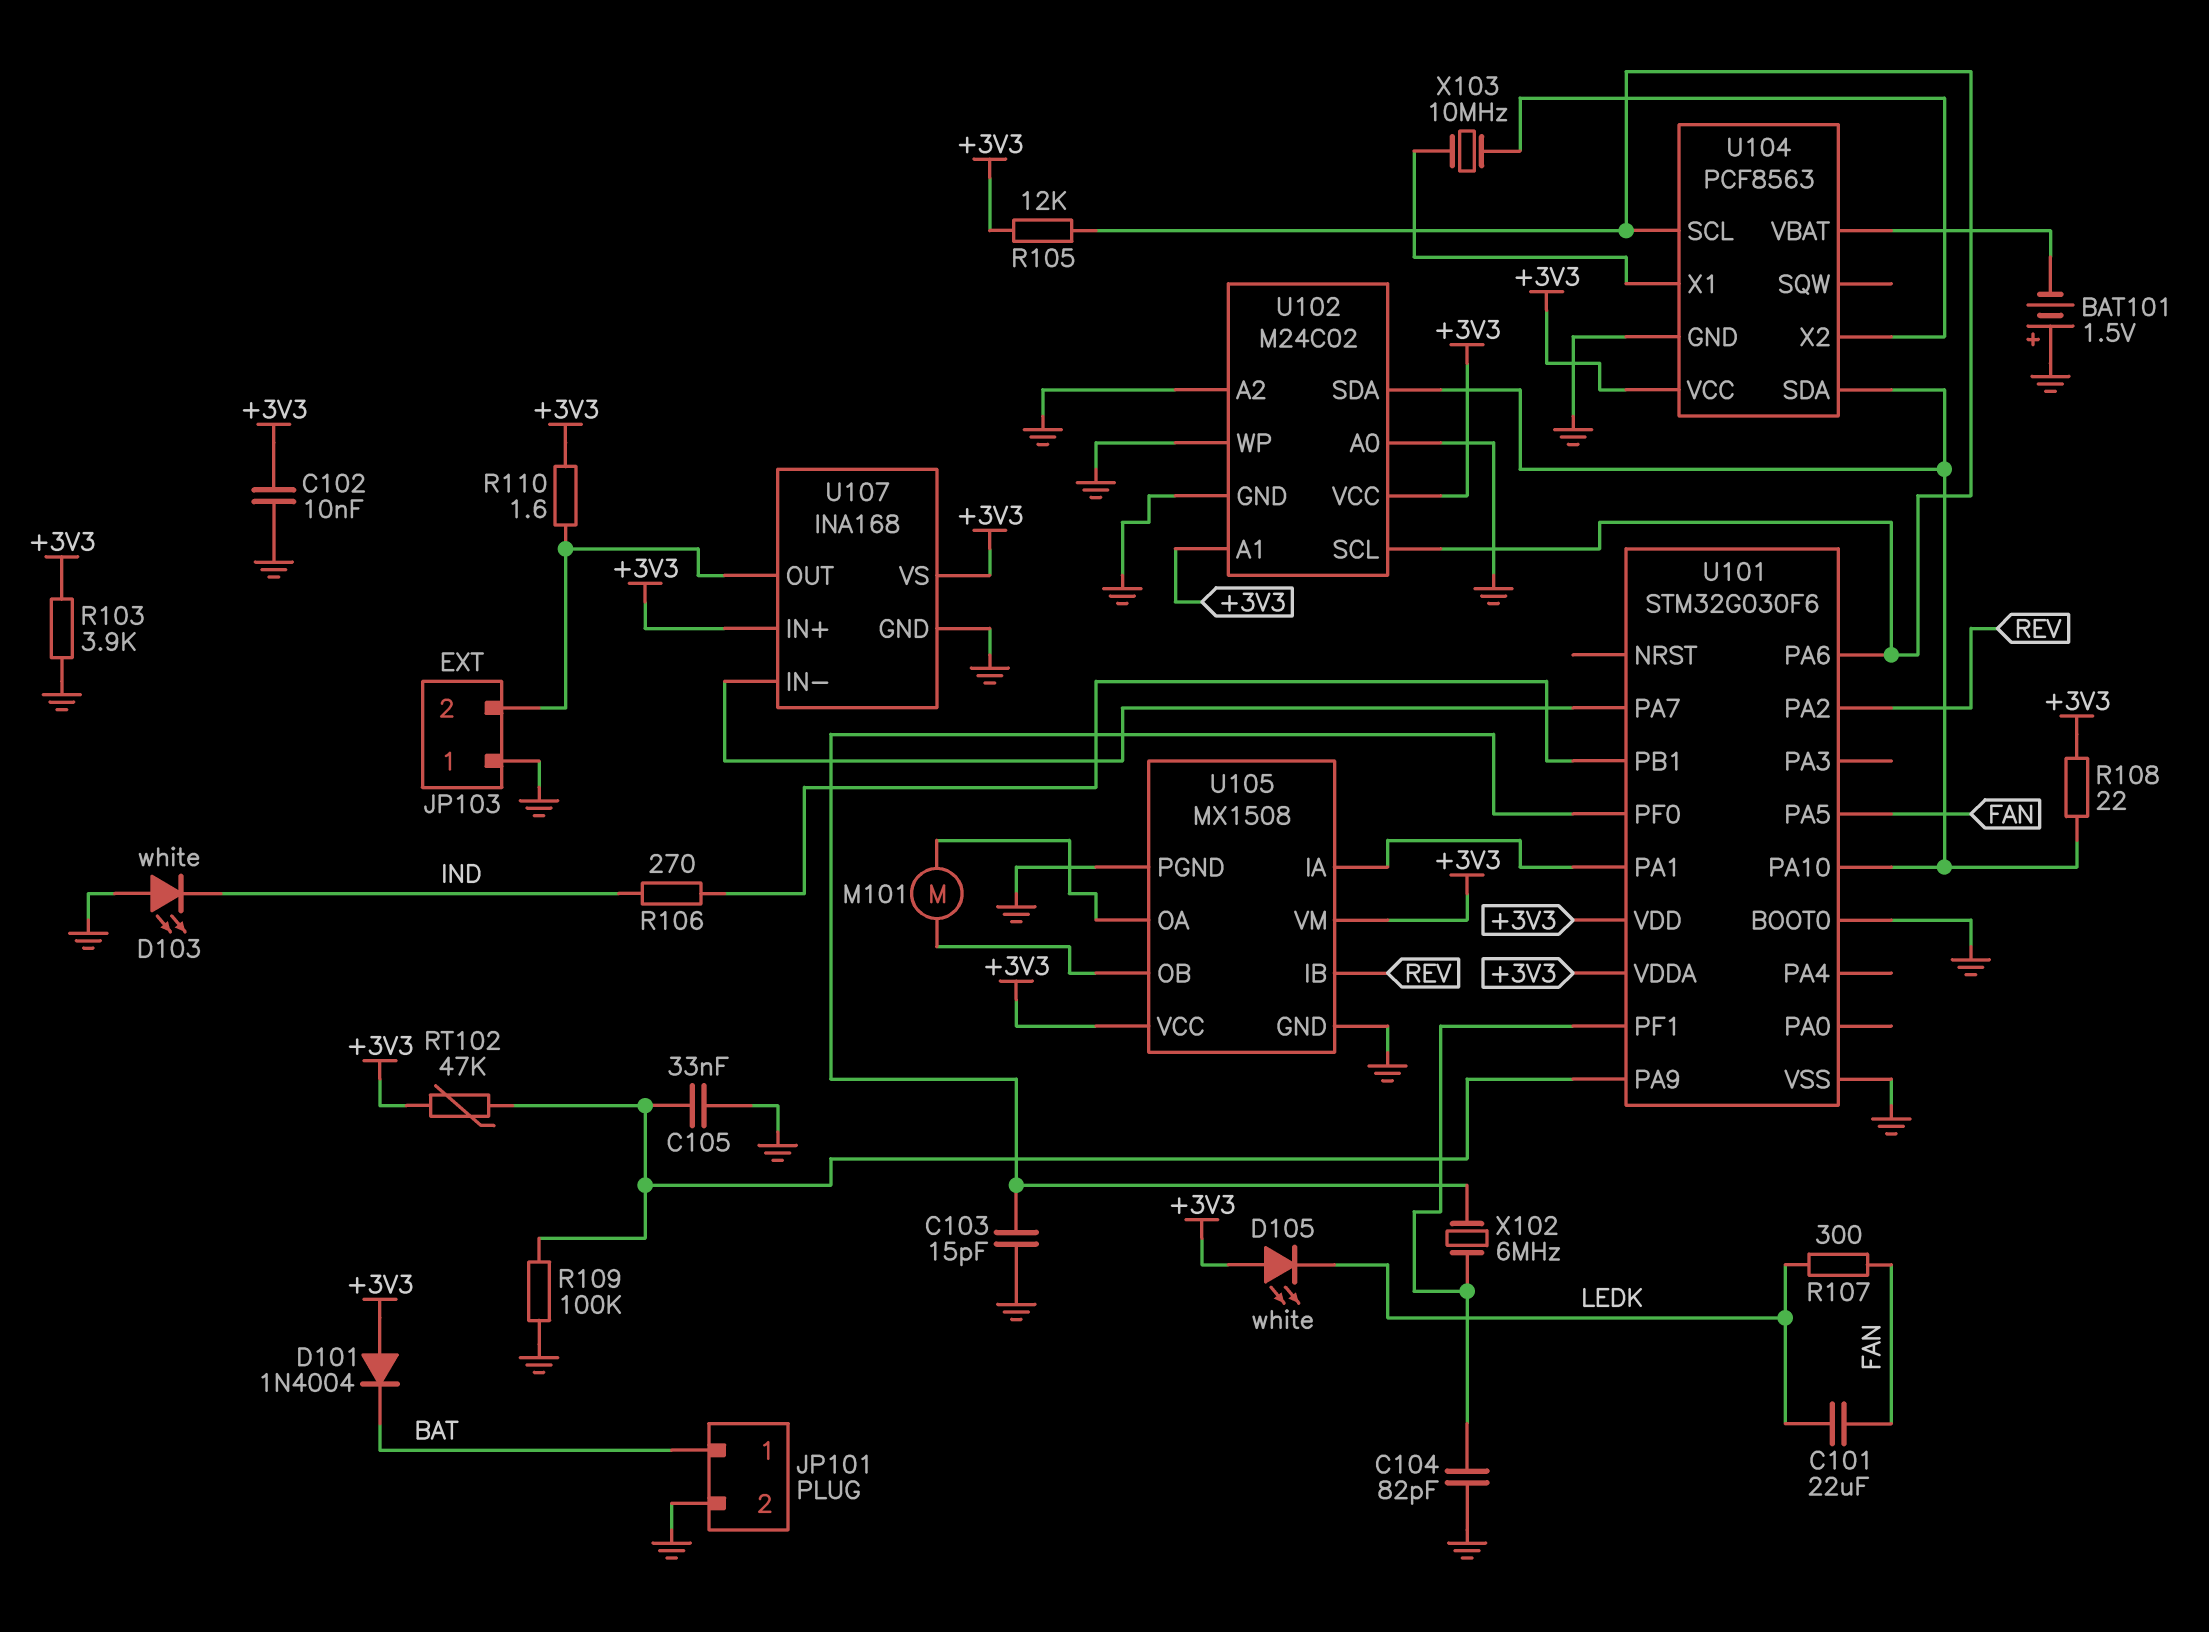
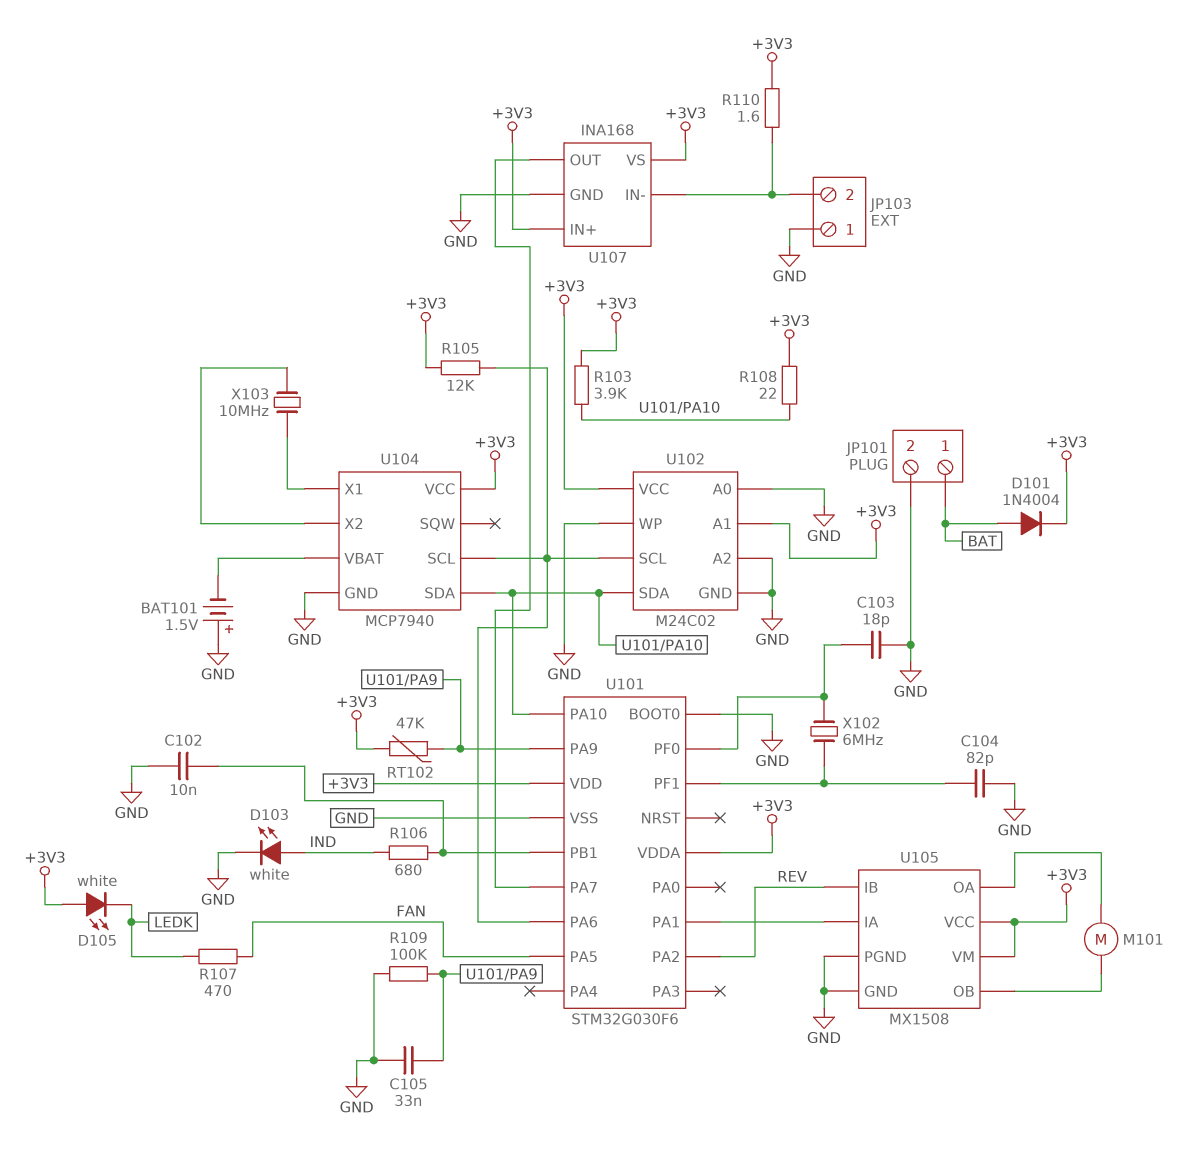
C101: 22uF (FAN, LEDK) -> none
C102: 10nF (+3V3, GND) -> 10nF (GND, U101/PB1)
C103: 15pF (GND, U101/PF0) -> 18pF (GND, U101/PF0)
D101: diode 1N4004 (A +3V3, K BAT) -> diode 1N4004 (A BAT, K +3V3)
D103: LED white (A GND, K IND) -> LED white (A IND, K GND)
R103: 3.9k (+3V3, GND) -> 3.9k (+3V3, U101/PA10)
R106: 270 (IND, U101/PB1) -> 680 (IND, U101/PB1)
R107: 300 (FAN, LEDK) -> 470 (FAN, LEDK)
U104: PCF8563 -> MCP7940
U107 pin IN-: U101/PA7 -> JP103/2
U107 pin OUT: JP103/2 -> U101/PA7

